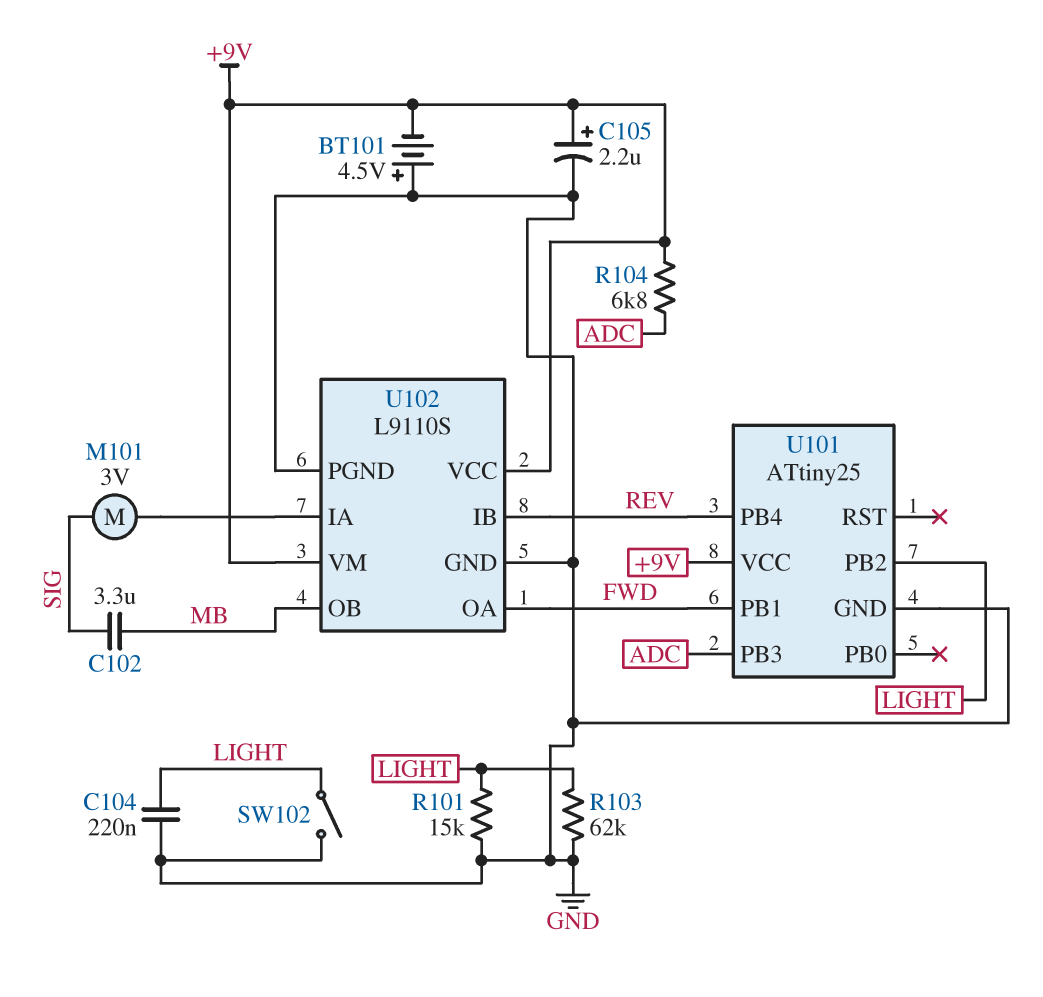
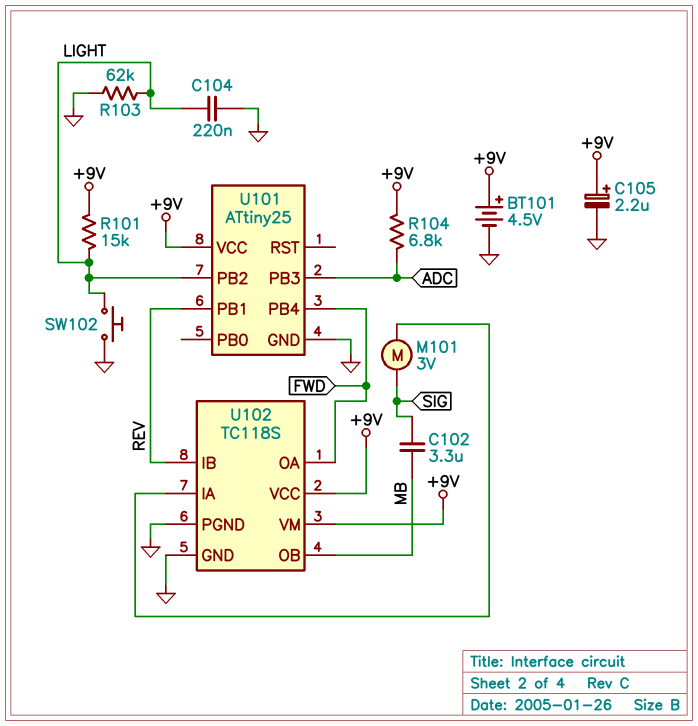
BT101: 4.5V (plus GND, minus +9V) -> 4.5V (plus +9V, minus GND)
R101: 15k (GND, LIGHT) -> 15k (+9V, LIGHT)
SW102: switch (GND, LIGHT) -> button (GND, LIGHT)
U101 pin PB1: FWD -> REV
U101 pin PB4: REV -> FWD
U102: L9110S -> TC118S

